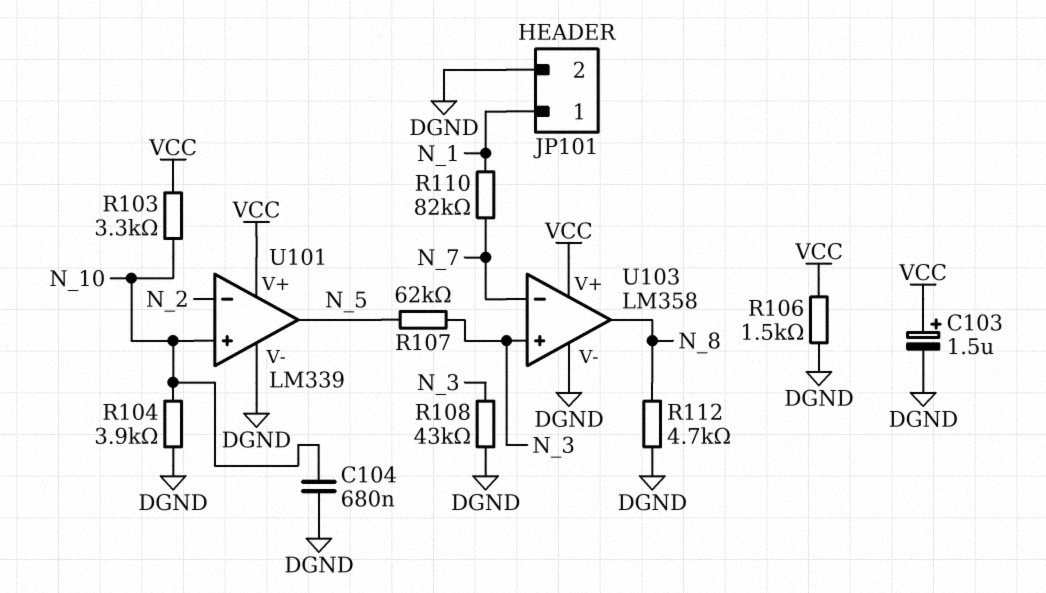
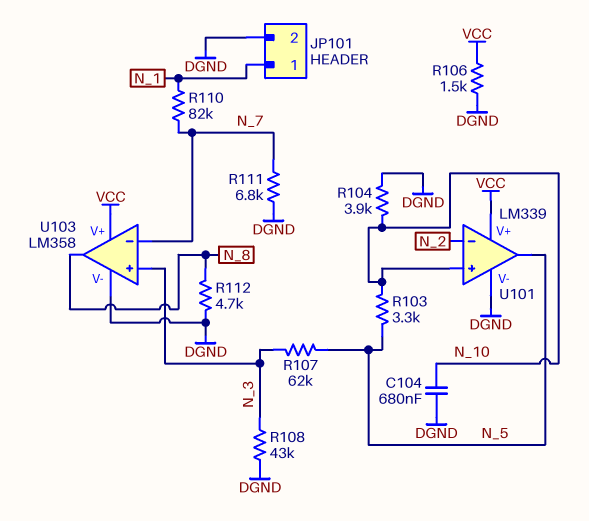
C103: 1.5uF (plus VCC, minus DGND) -> none
R103: 3.3k (N_10, VCC) -> 3.3k (N_5, N_10)
R111: none -> 6.8k (DGND, N_7)

